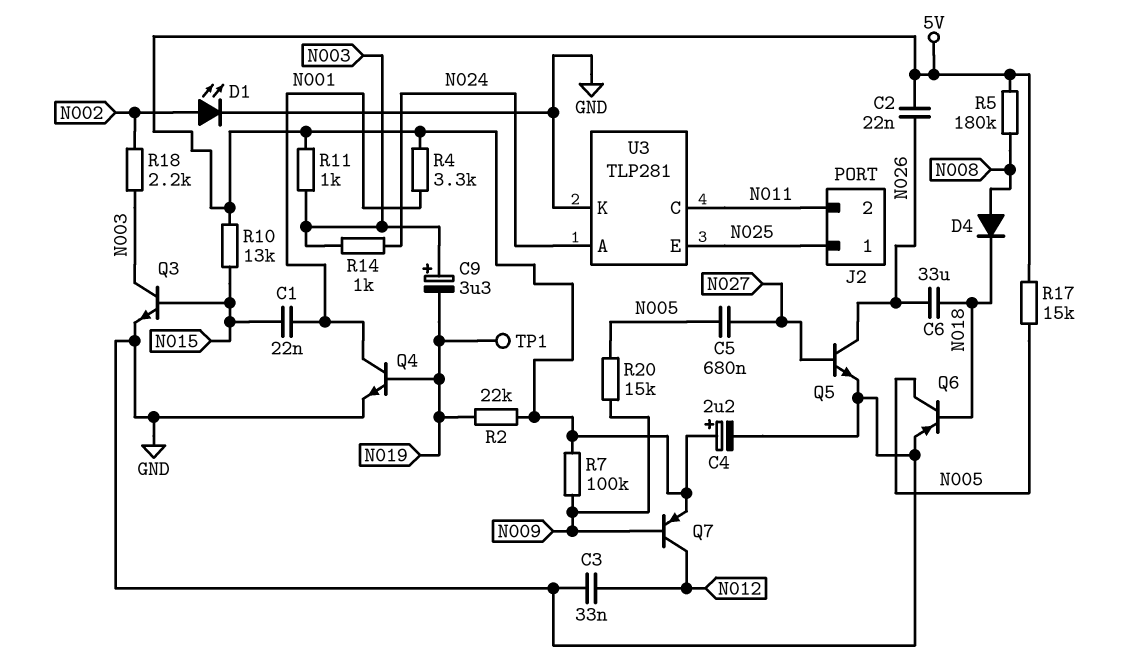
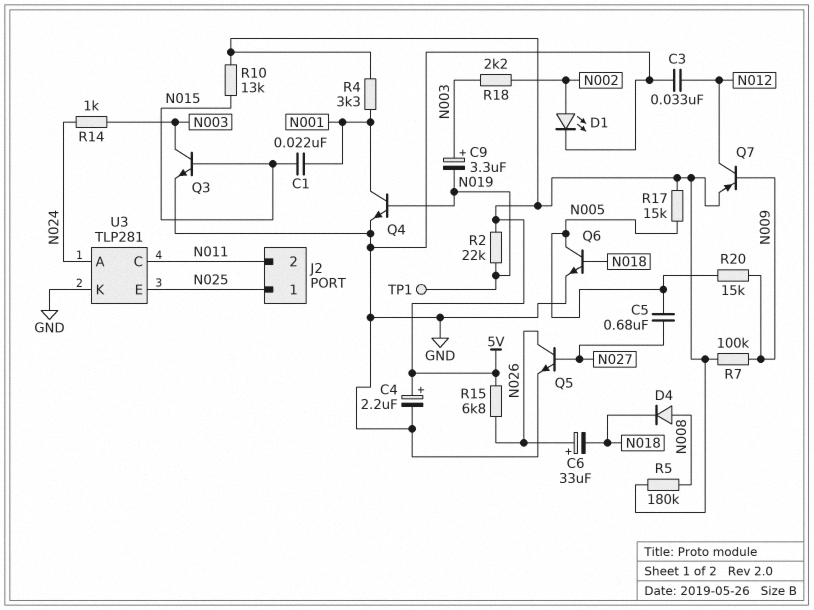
C2: 22nF (5V, N026) -> none
C6: 33uF (N018, N026) -> 33uF (plus N026, minus N018)
Q6: PNP (B N018, C N005, E GND) -> NPN (B N018, C N005, E GND)
R11: 1k (5V, N003) -> none
R15: none -> 6.8k (5V, N026)

